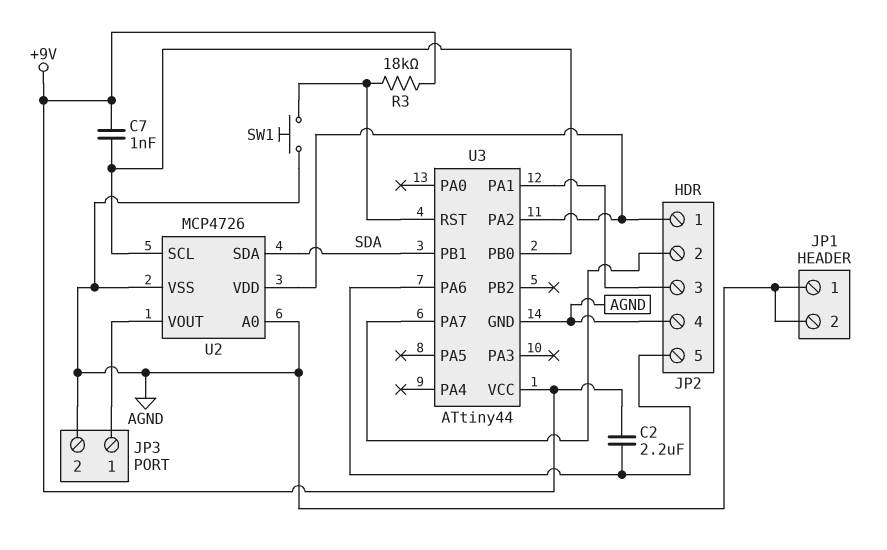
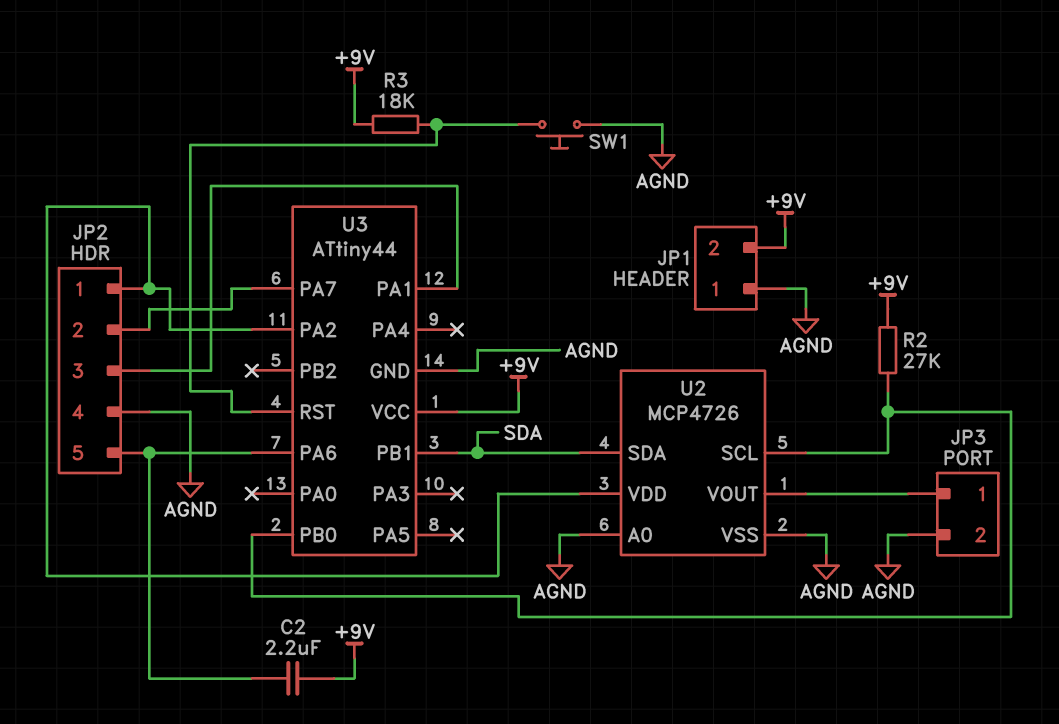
C7: 1nF (+9V, U2/SCL) -> none
JP1 pin 2: AGND -> +9V
R2: none -> 27k (+9V, U2/SCL)

